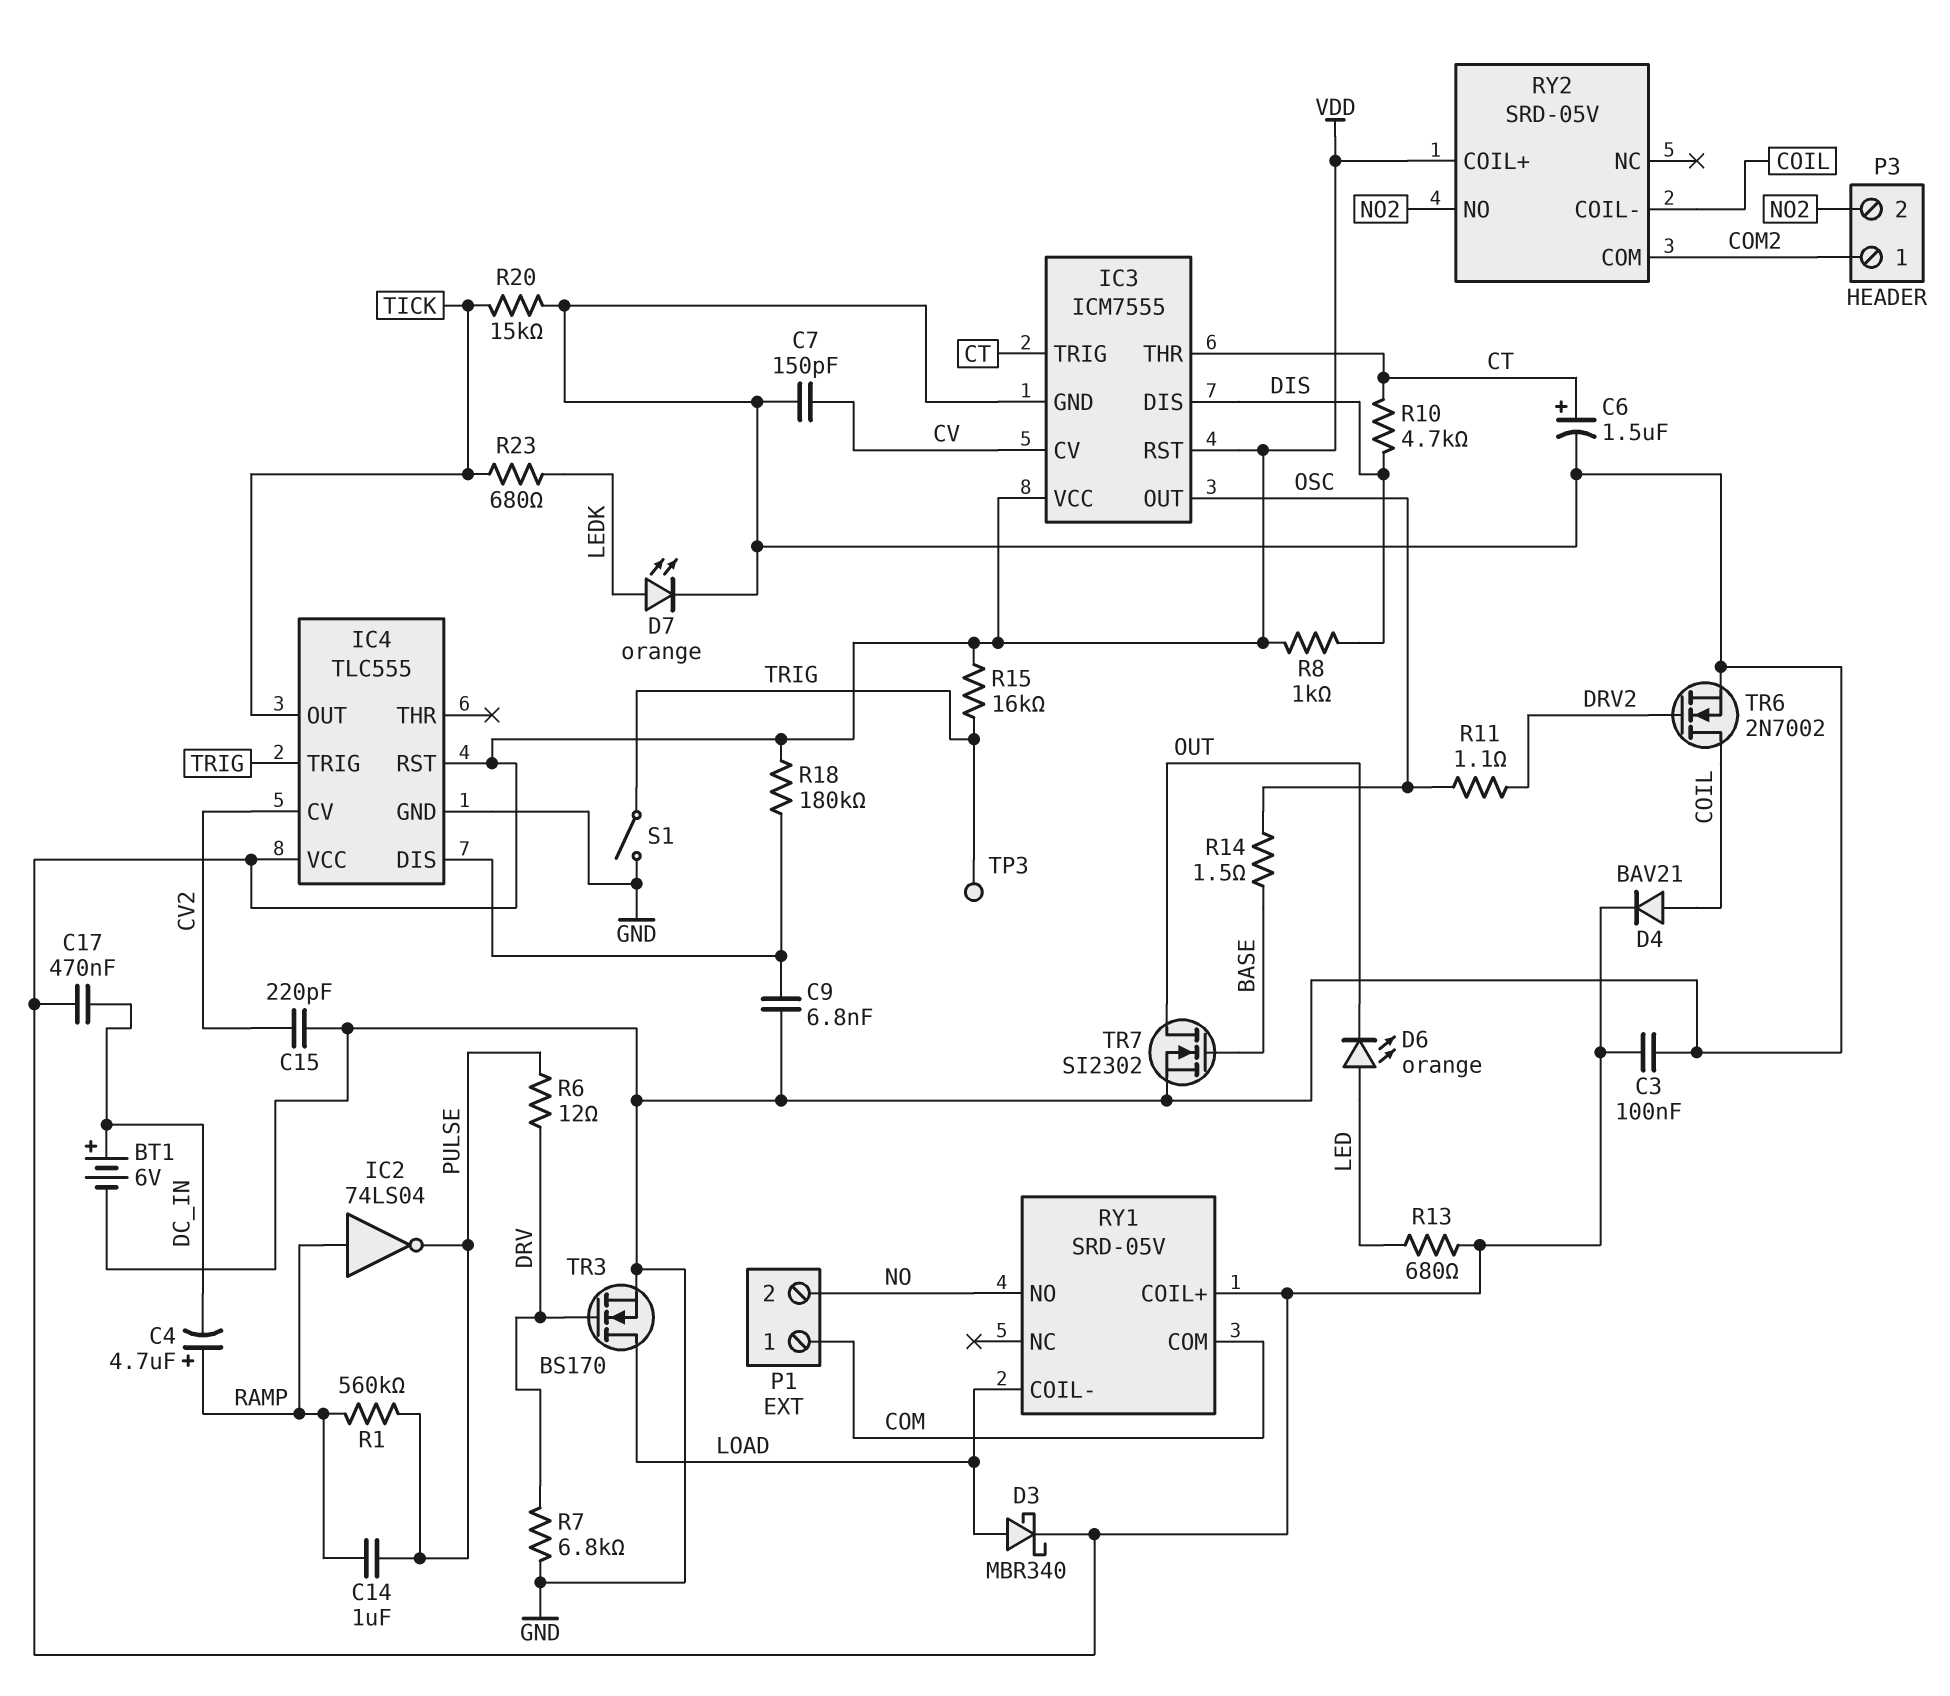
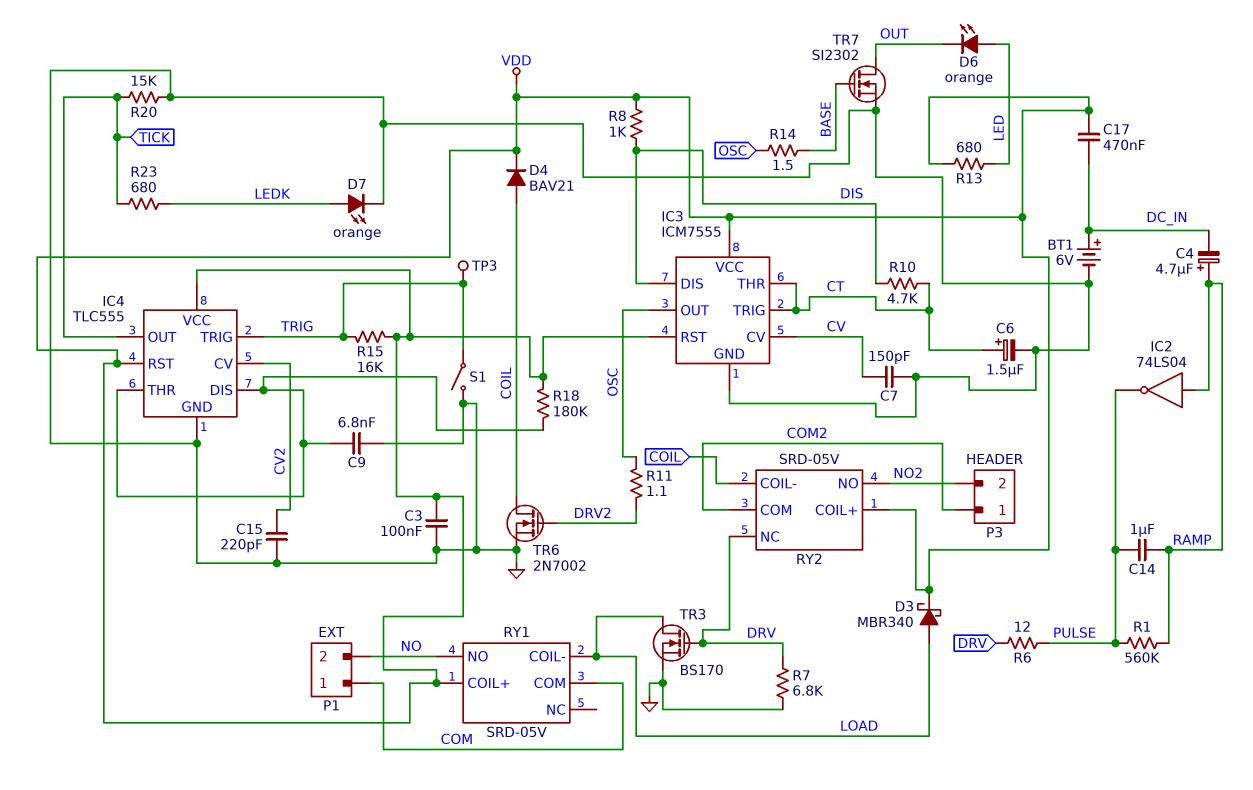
IC4 pin THR: none -> IC4/DIS
RY2 pin NC: none -> DRV

